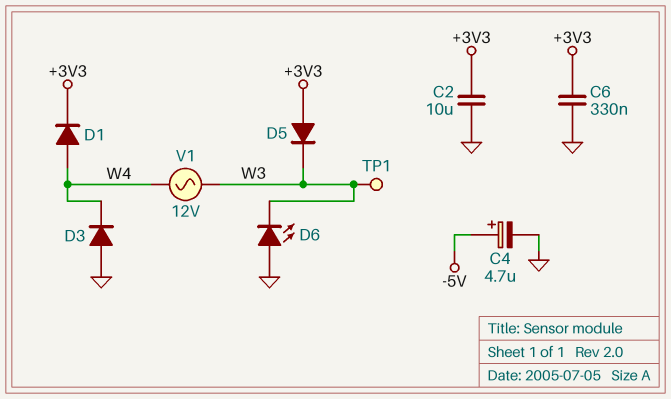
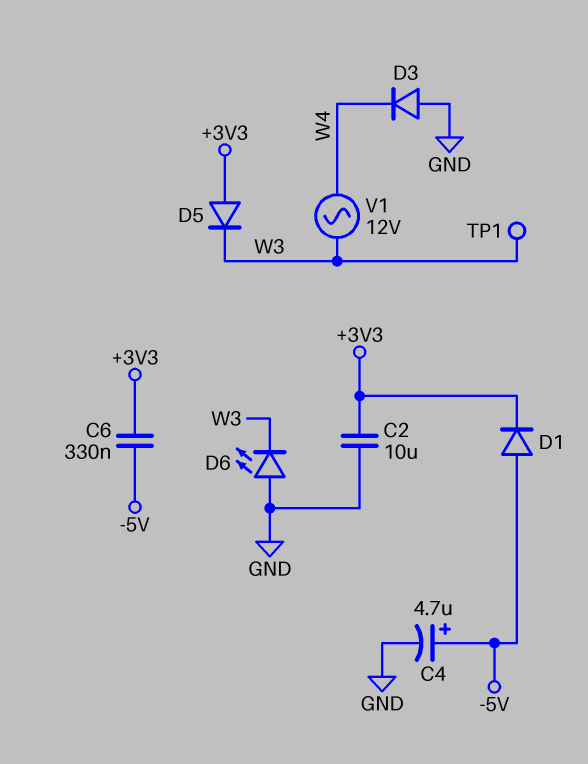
C6: 330nF (+3V3, GND) -> 330nF (+3V3, -5V)
D1: diode (A W4, K +3V3) -> diode (A -5V, K +3V3)

